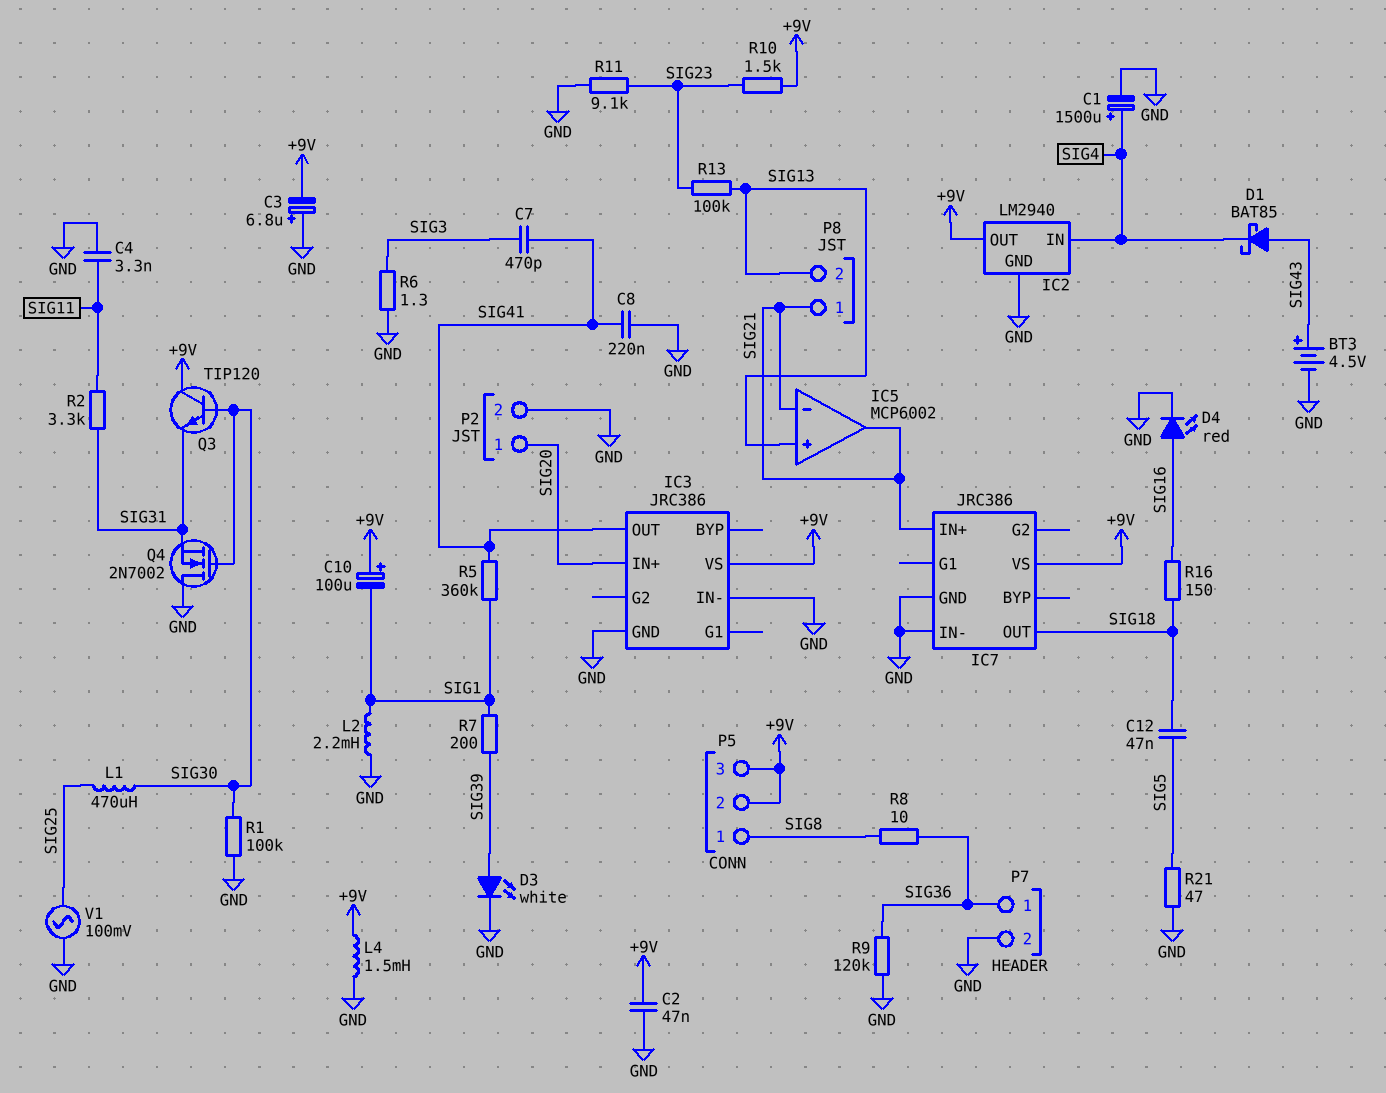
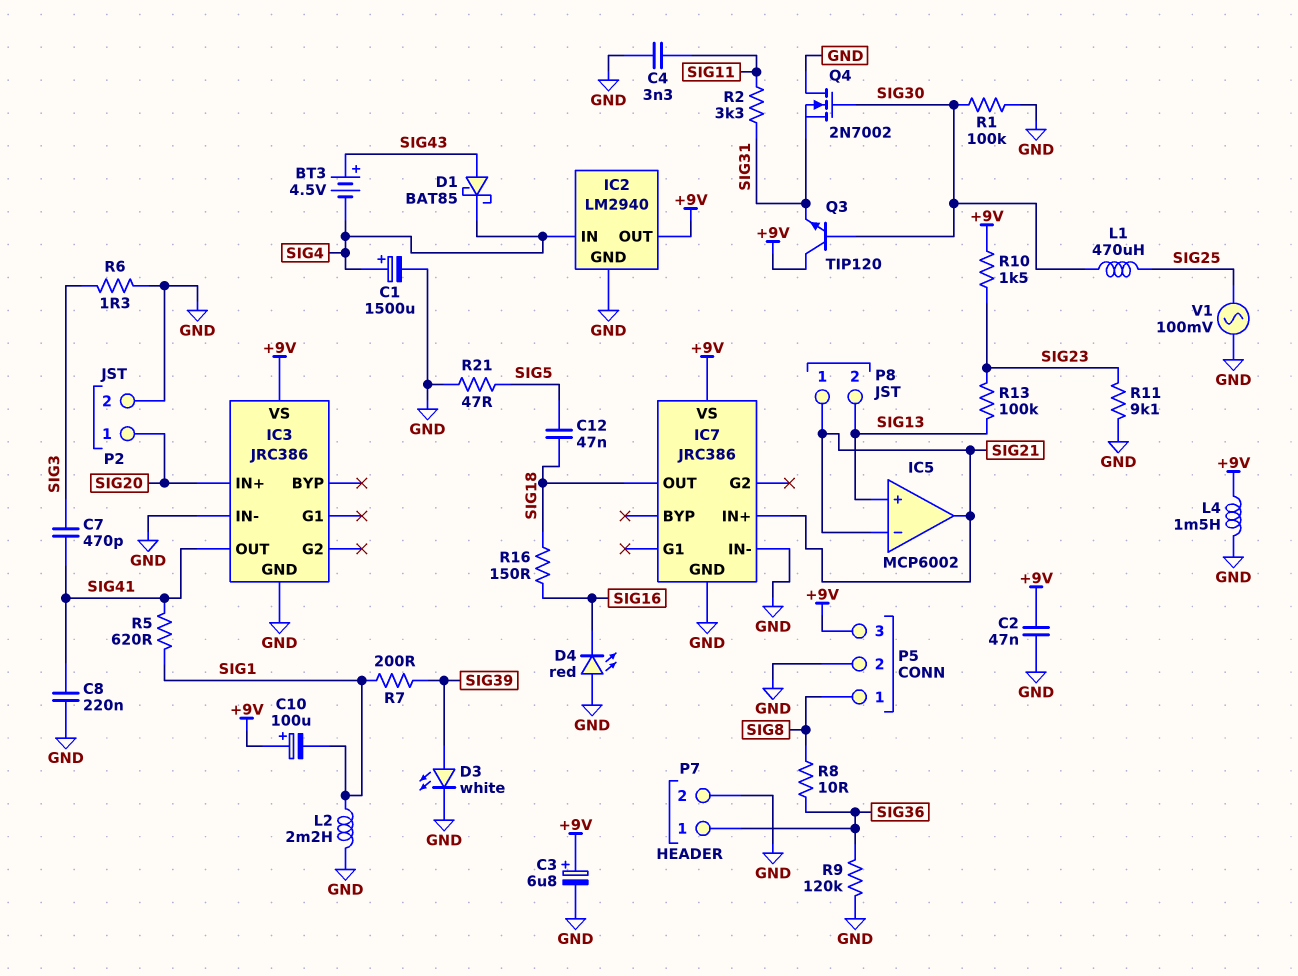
BT3: 4.5V (plus SIG43, minus GND) -> 4.5V (plus SIG43, minus SIG4)
C3: 6.8uF (plus GND, minus +9V) -> 6.8uF (plus +9V, minus GND)
D4: LED red (A SIG16, K GND) -> LED red (A GND, K SIG16)
P5 pin 2: +9V -> GND
R5: 360k (SIG1, SIG41) -> 620 (SIG1, SIG41)

